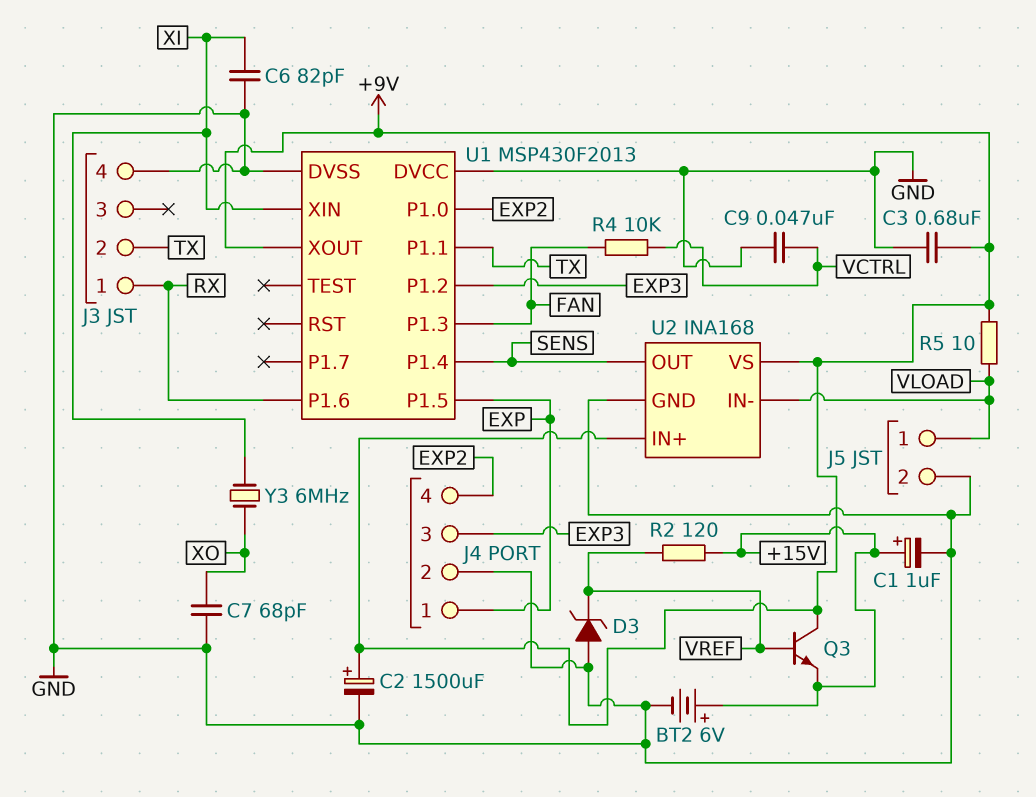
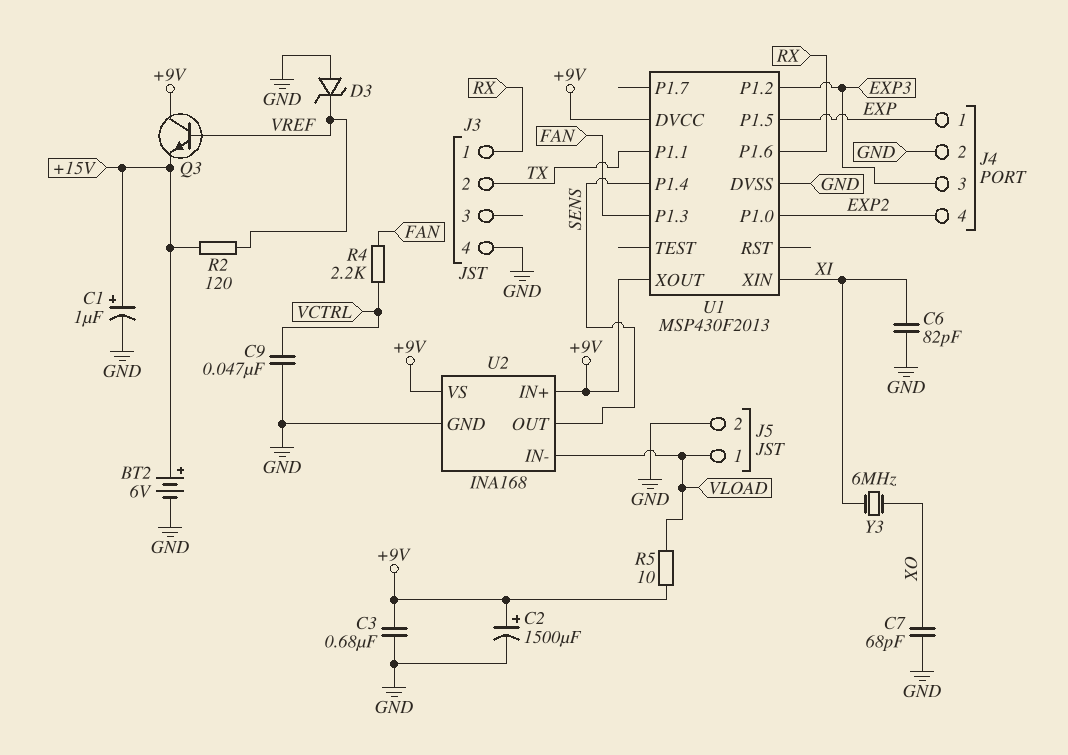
R4: 10k (FAN, VCTRL) -> 2.2k (FAN, VCTRL)
U1 pin DVCC: GND -> +9V

